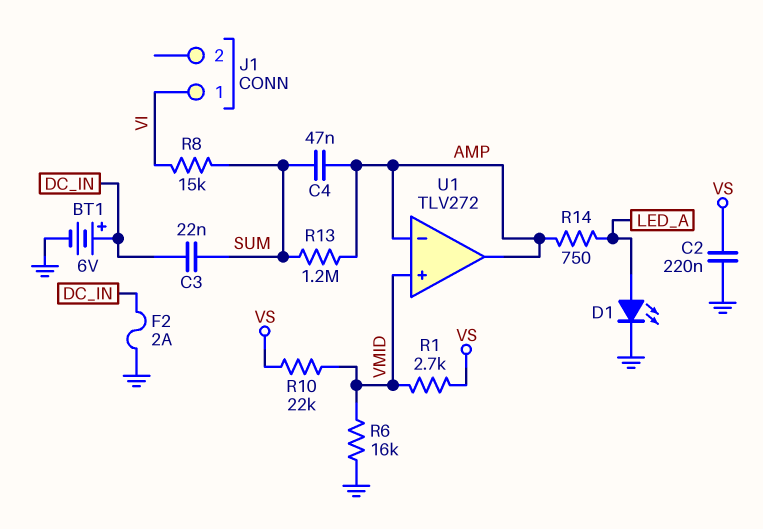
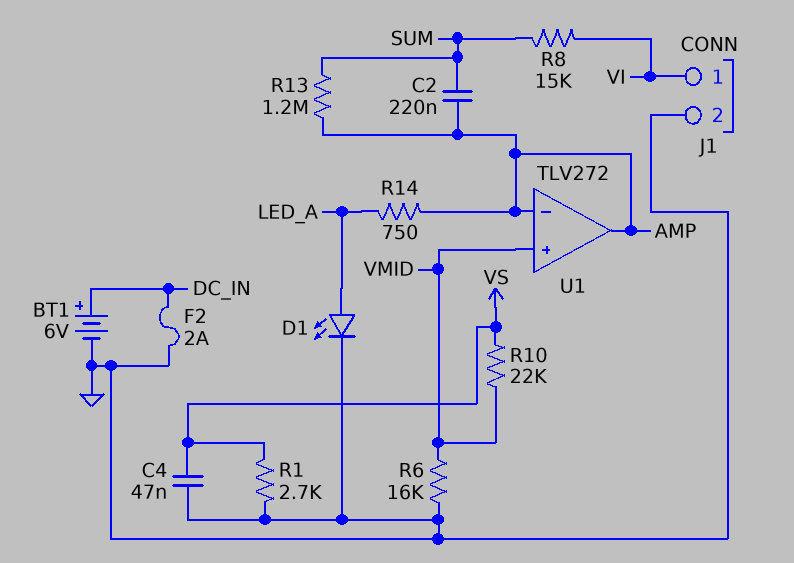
C2: 220nF (GND, VS) -> 220nF (AMP, SUM)
C3: 22nF (DC_IN, SUM) -> none
C4: 47nF (AMP, SUM) -> 47nF (GND, VS)
J1 pin 2: none -> GND
R1: 2.7k (VMID, VS) -> 2.7k (GND, VS)

